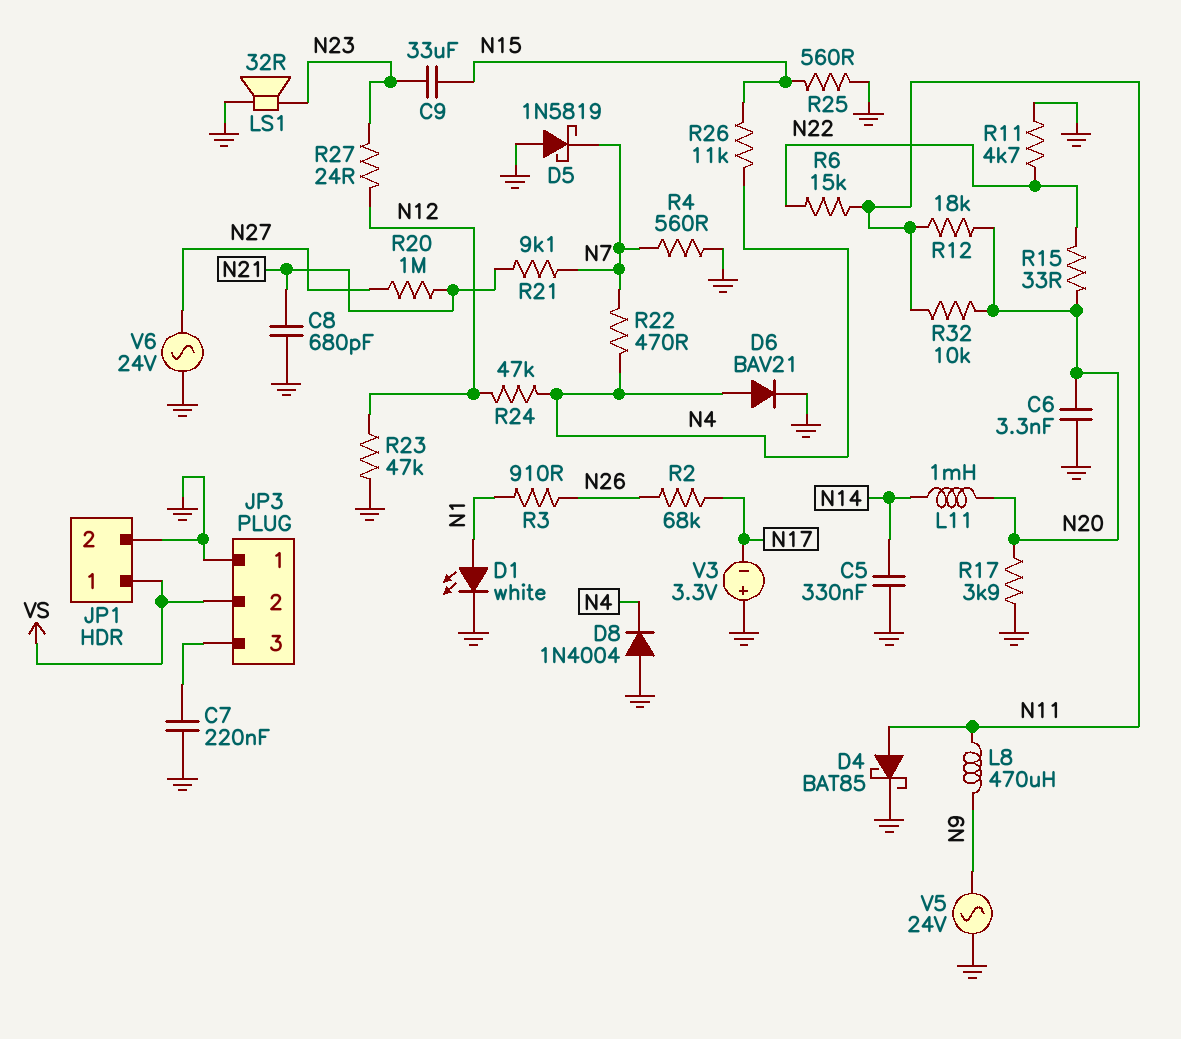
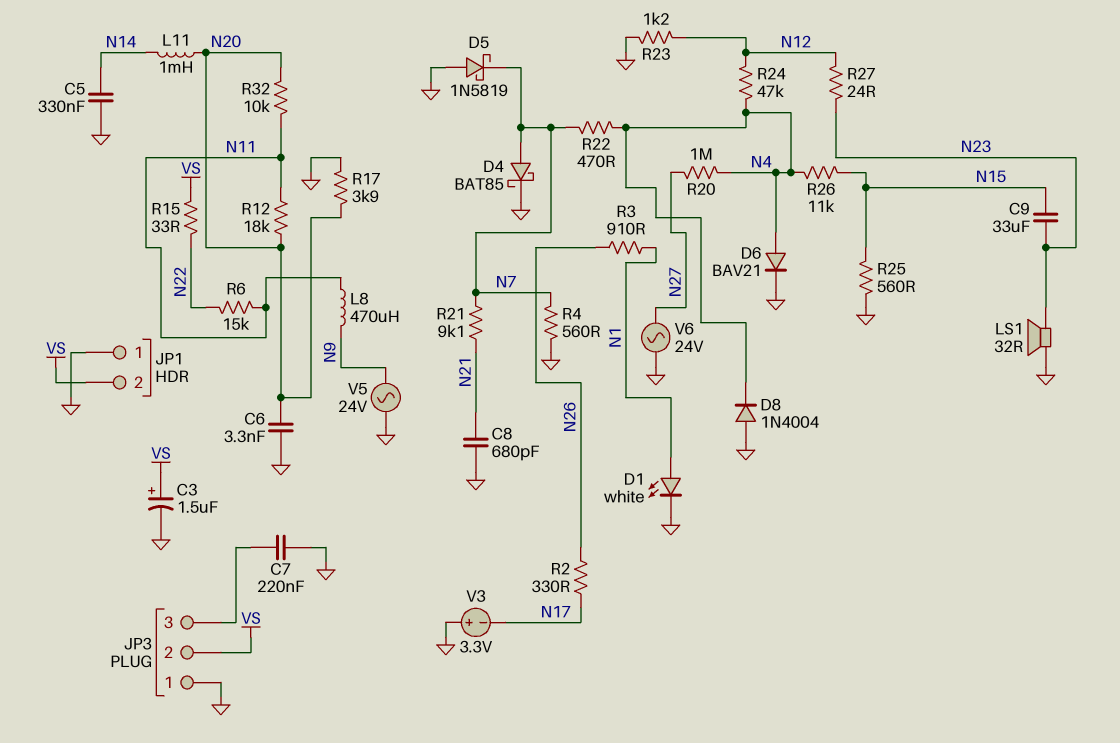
C3: none -> 1.5uF (plus VS, minus GND)
D4: schottky BAT85 (A N11, K GND) -> schottky BAT85 (A N7, K GND)
JP1 pin 1: VS -> GND
JP1 pin 2: GND -> VS
R2: 68k (N17, N26) -> 330 (N17, N26)
R11: 4.7k (GND, N22) -> none
R15: 33 (N20, N22) -> 33 (N22, VS)
R20: 1M (N21, N27) -> 1M (N4, N27)
R23: 47k (GND, N12) -> 1.2k (GND, N12)

